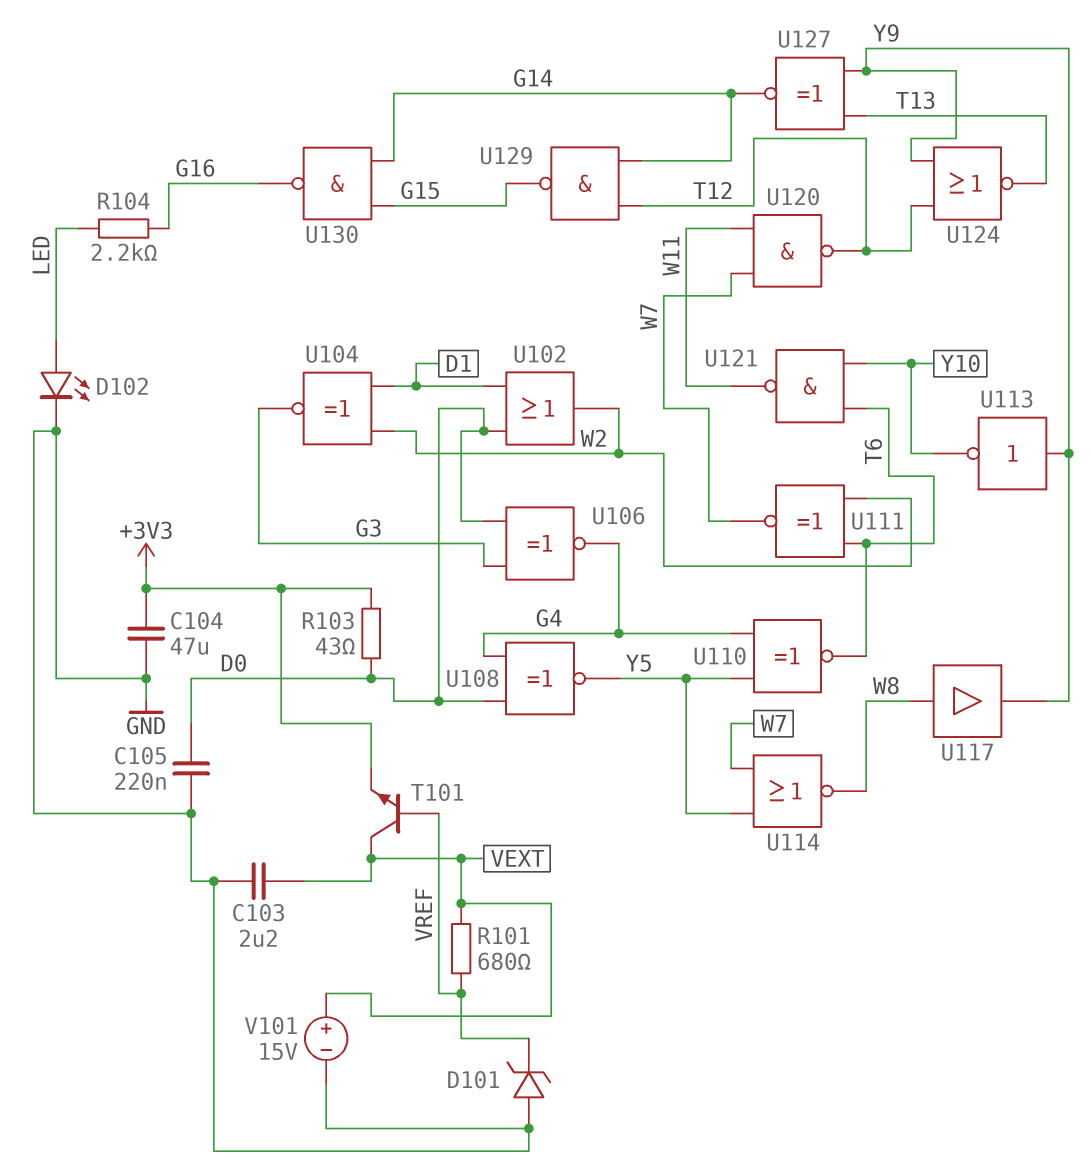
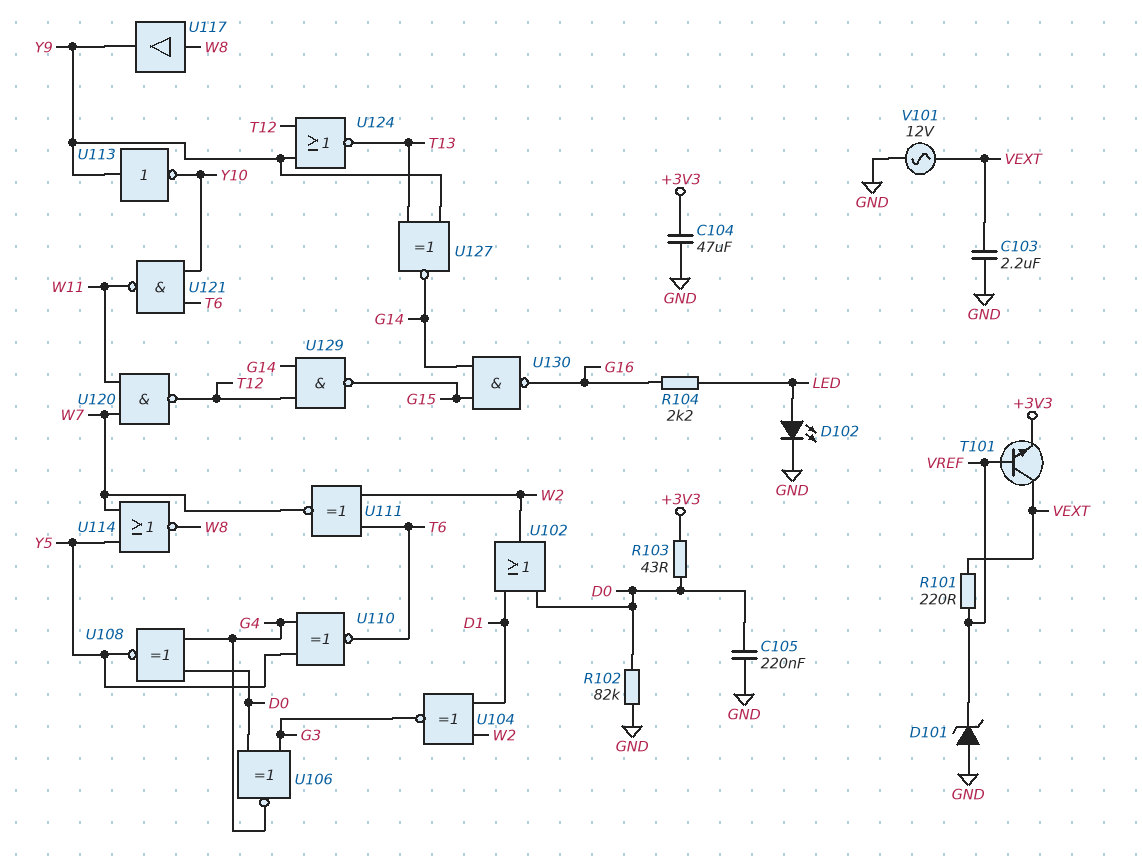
R101: 680 (VEXT, VREF) -> 220 (VEXT, VREF)
R102: none -> 82k (D0, GND)
V101: 15V (plus VEXT, minus GND) -> AC 12V (GND, VEXT)

